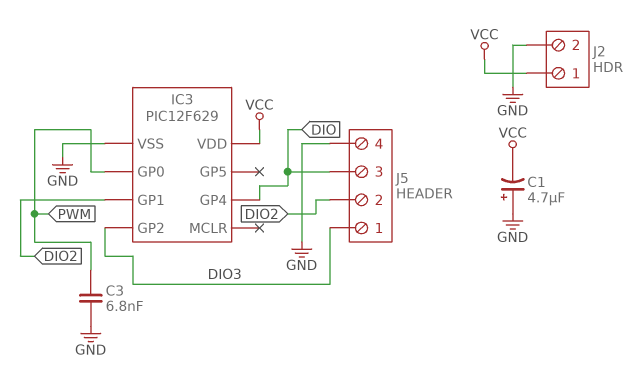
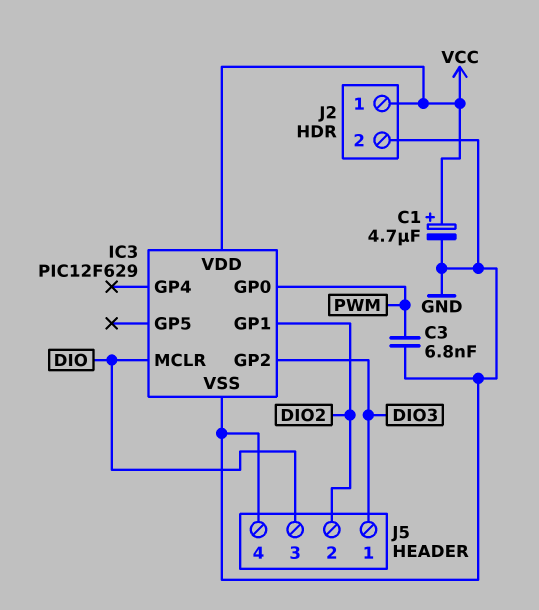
C1: 4.7uF (plus GND, minus VCC) -> 4.7uF (plus VCC, minus GND)
IC3 pin GP4: DIO -> none
IC3 pin MCLR: none -> DIO

